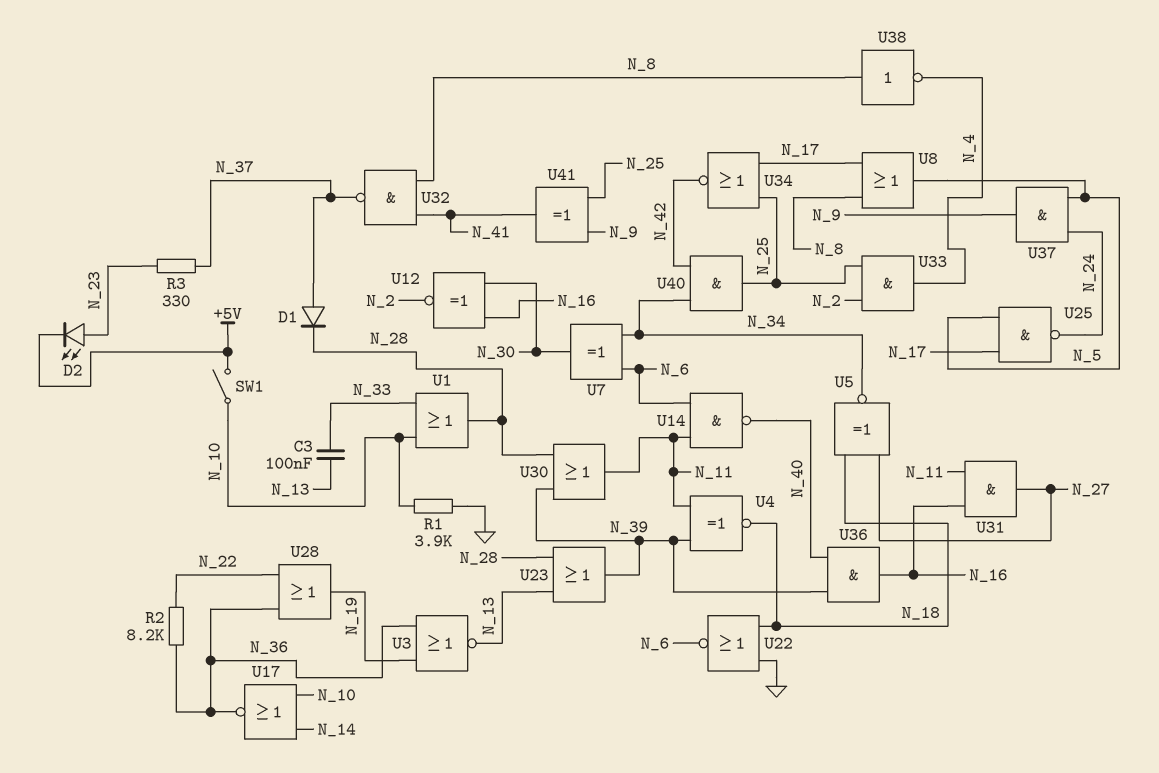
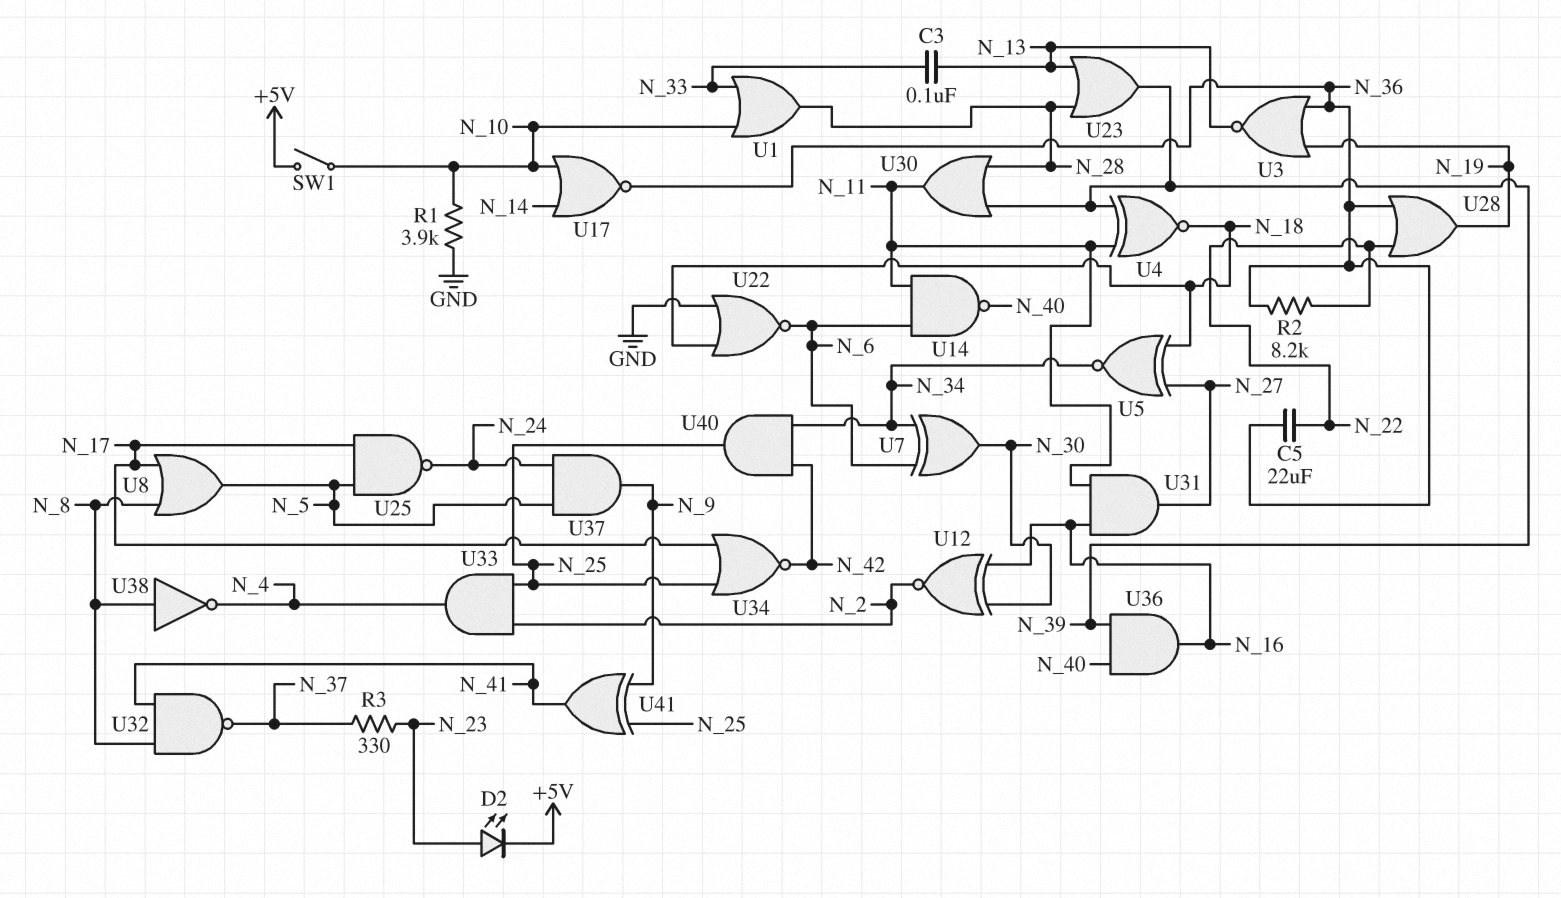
C5: none -> 22uF (N_22, N_36)
D1: diode (A N_37, K N_28) -> none

